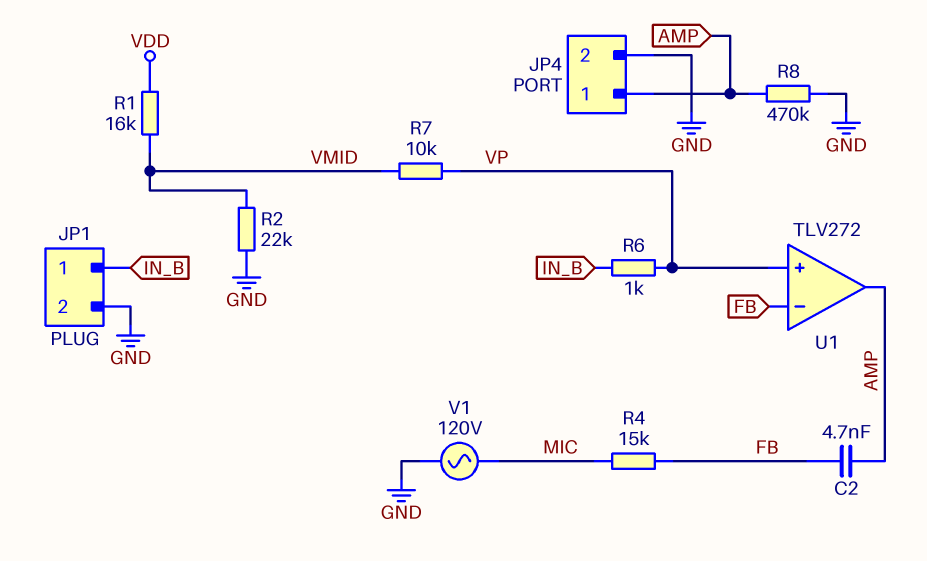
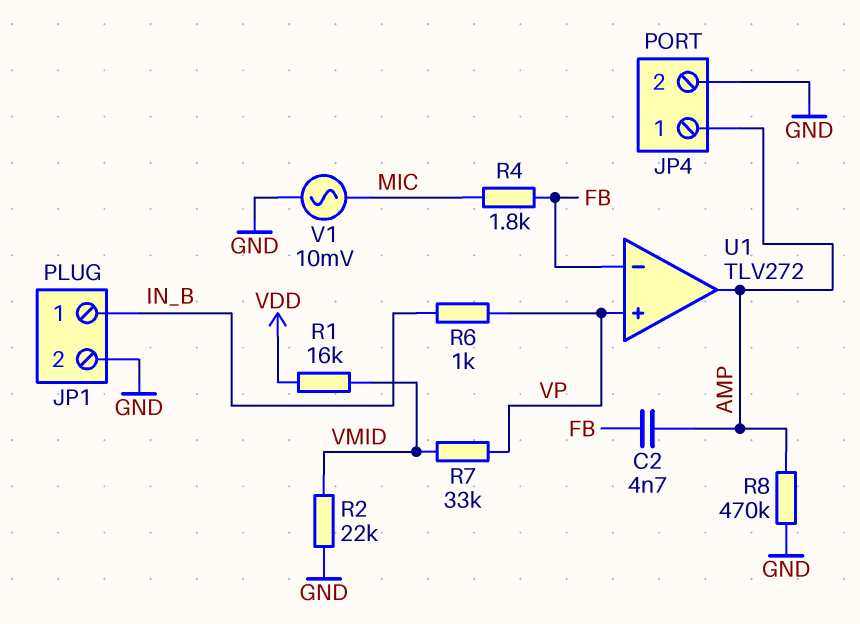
R4: 15k (FB, MIC) -> 1.8k (FB, MIC)
R7: 10k (VMID, VP) -> 33k (VMID, VP)
V1: AC 120V (GND, MIC) -> AC 10mV (GND, MIC)

